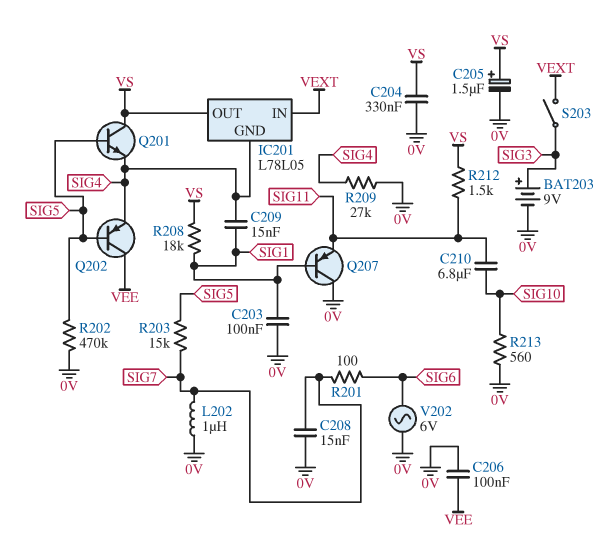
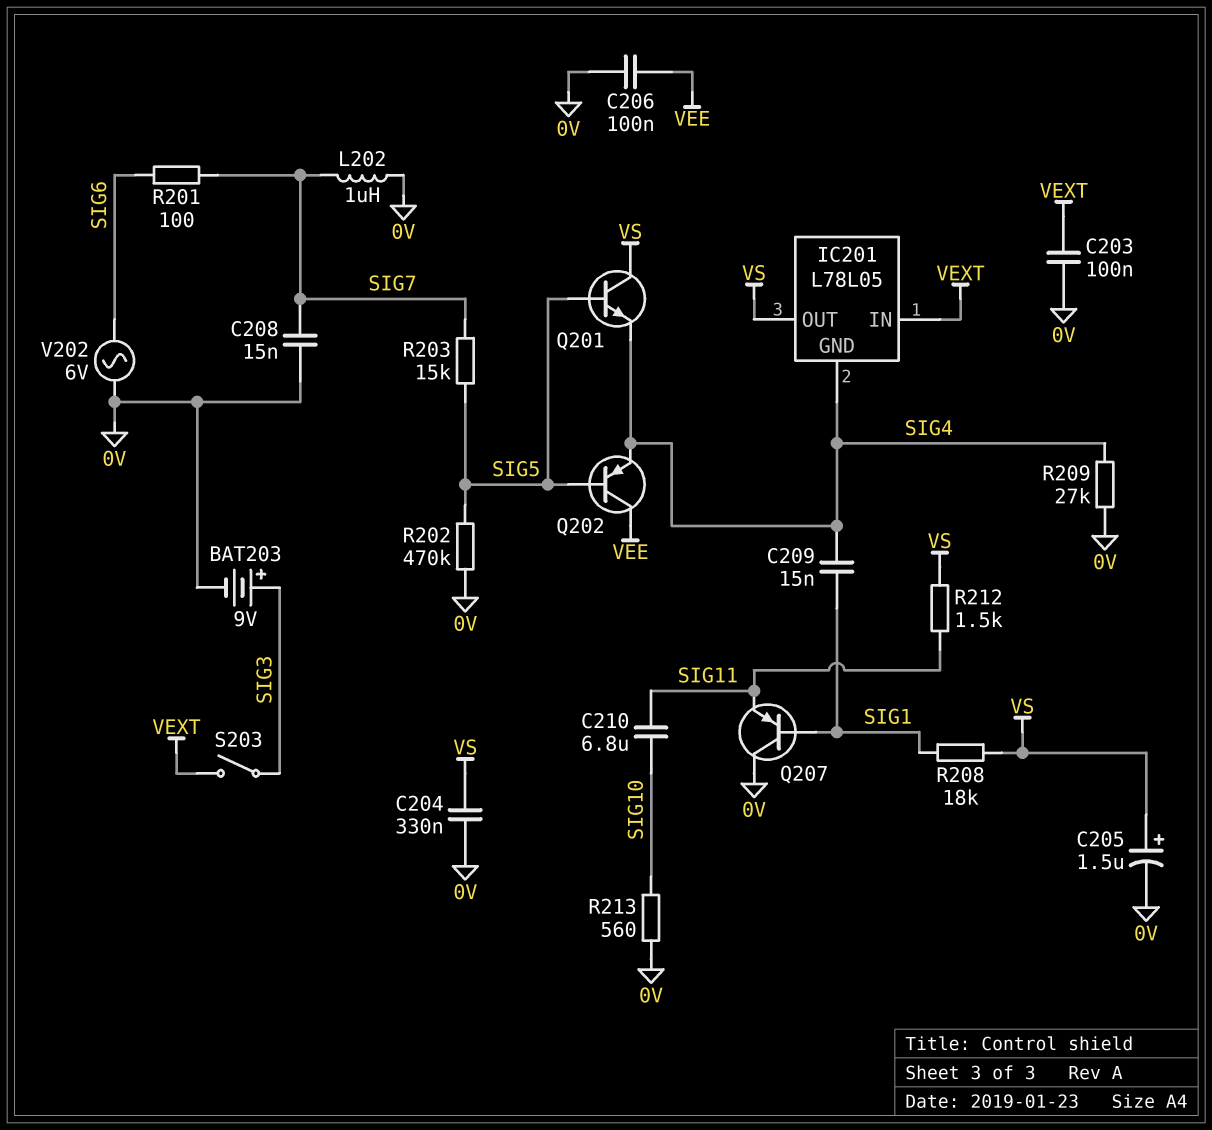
C203: 100nF (0V, SIG1) -> 100nF (0V, VEXT)

